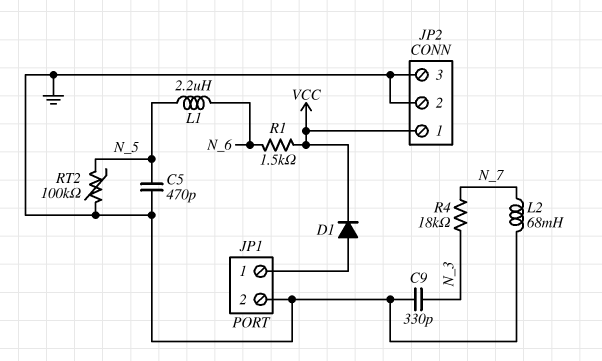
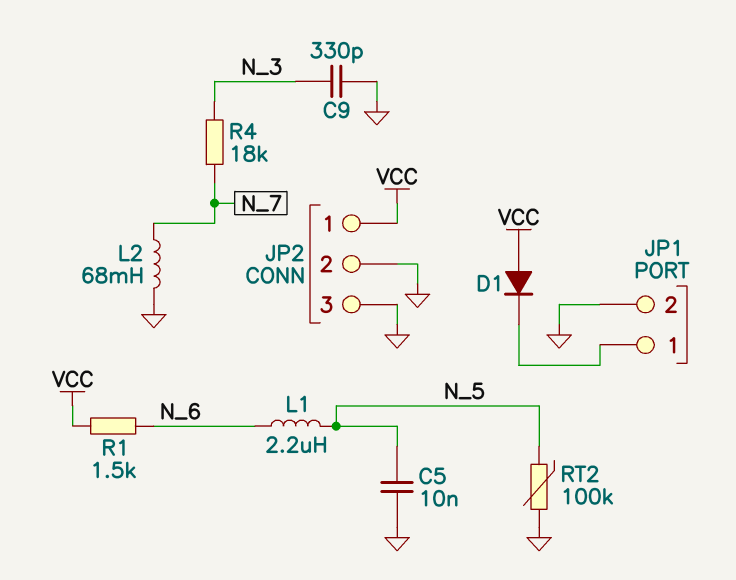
C5: 470pF (GND, N_5) -> 10nF (GND, N_5)
D1: diode (A JP1/1, K VCC) -> diode (A VCC, K JP1/1)

